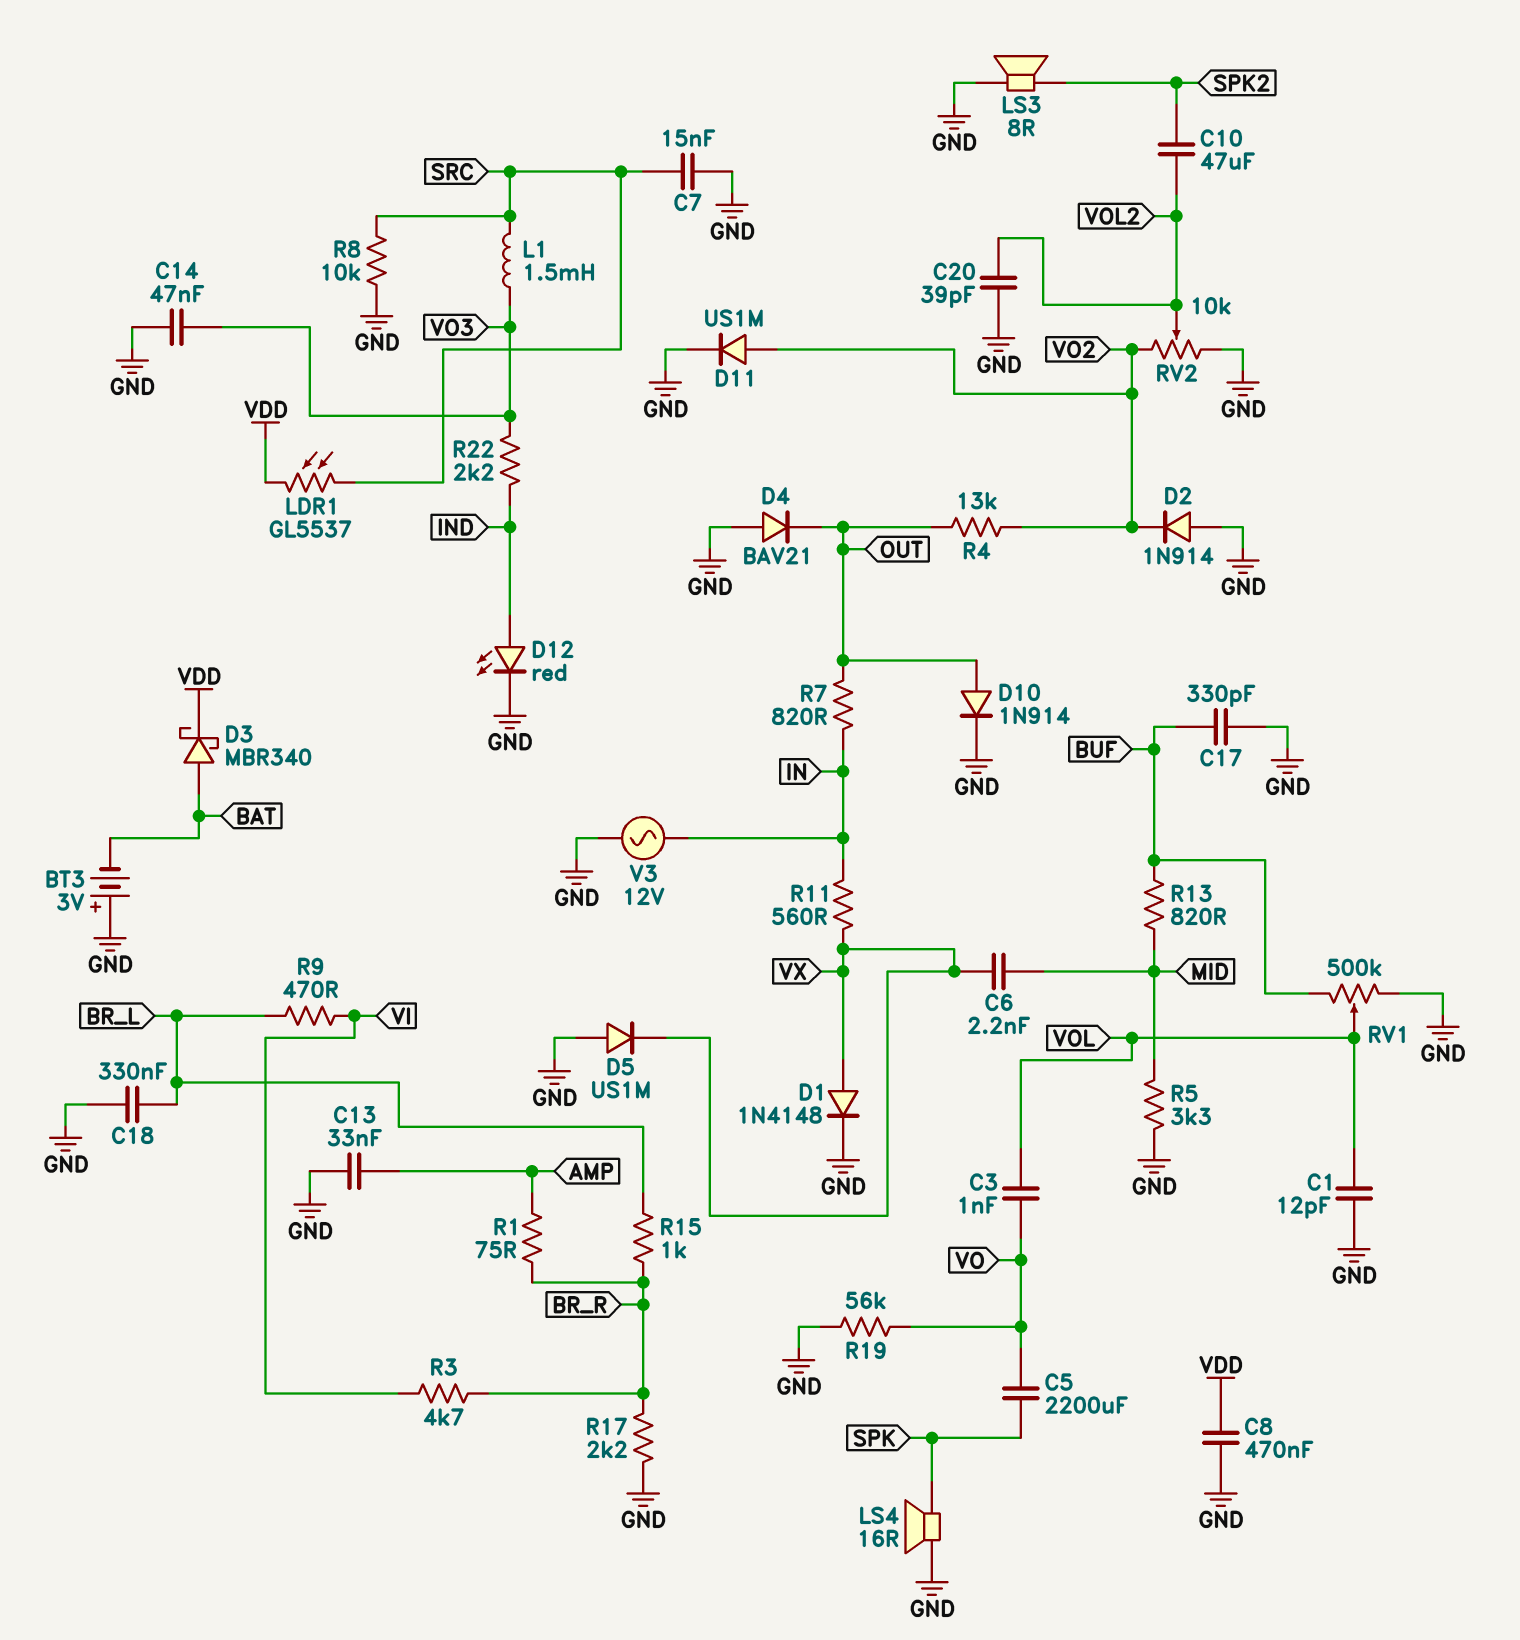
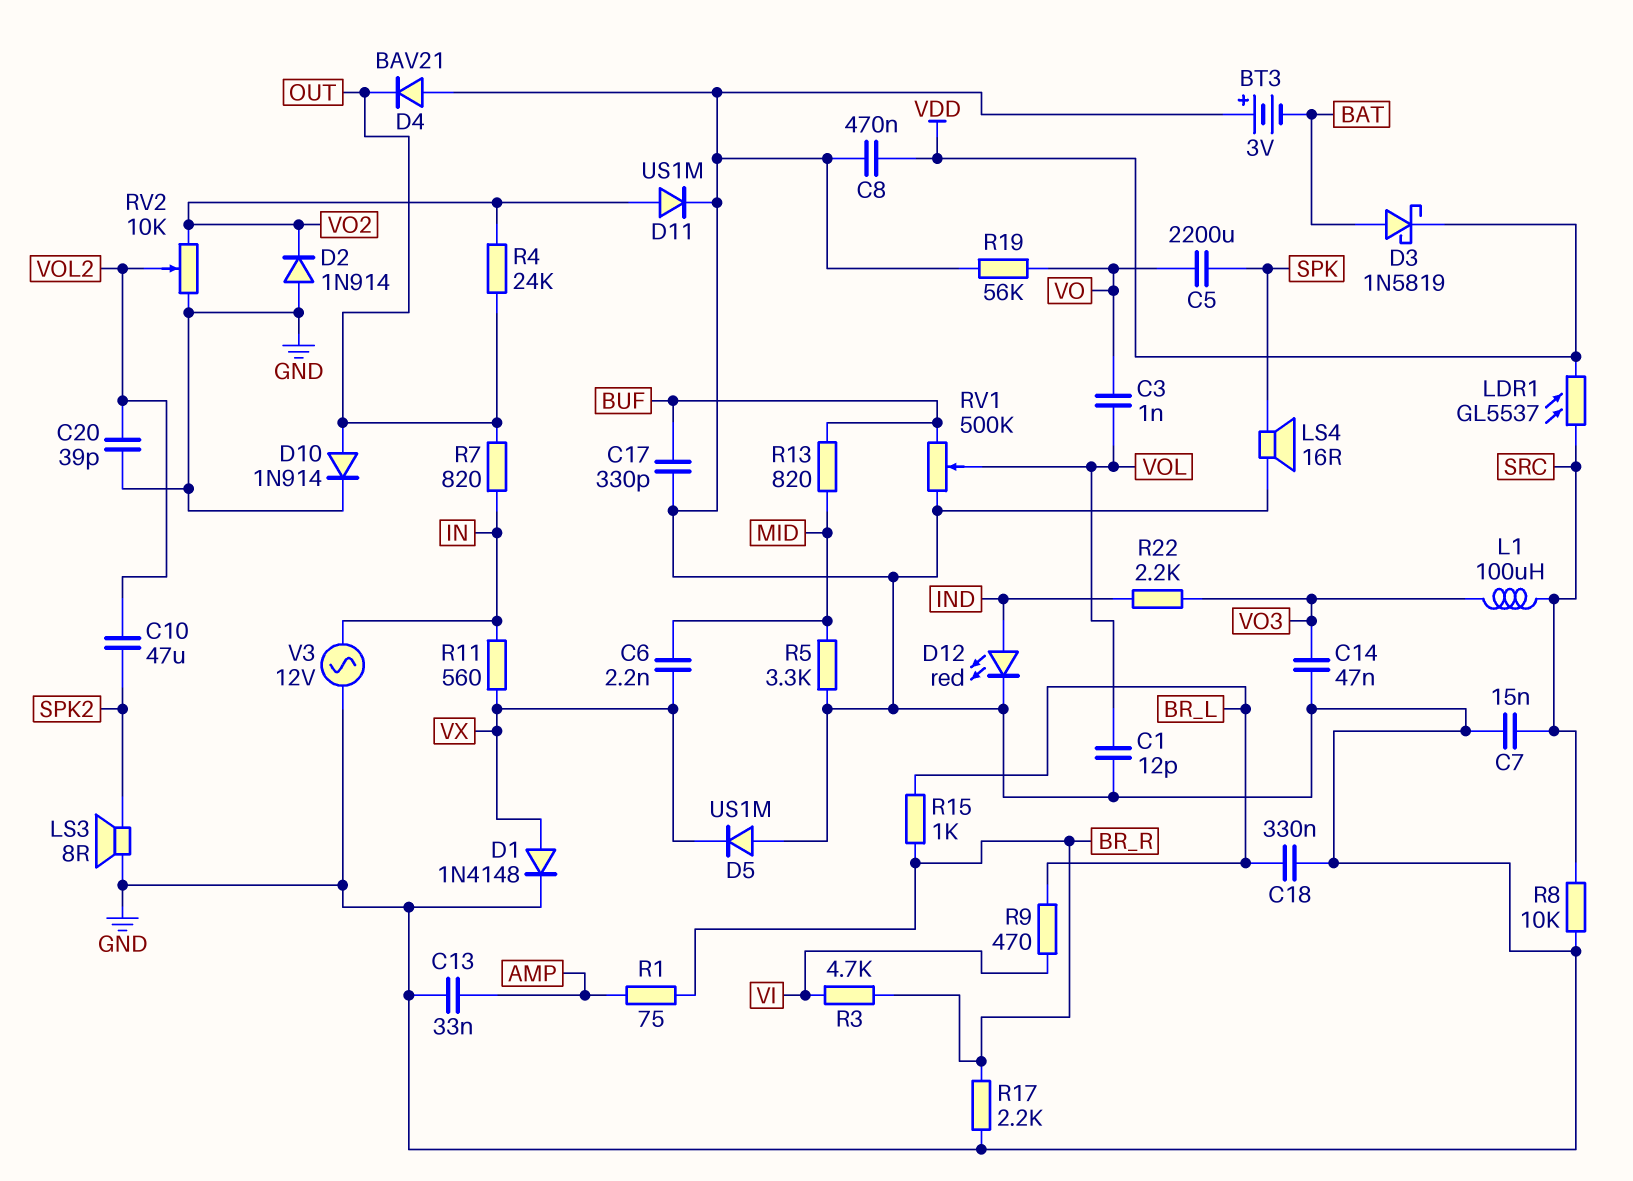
D3: schottky MBR340 (A BAT, K VDD) -> schottky 1N5819 (A BAT, K VDD)
L1: 1.5mH (SRC, VO3) -> 100uH (SRC, VO3)
R4: 13k (OUT, VO2) -> 24k (OUT, VO2)

